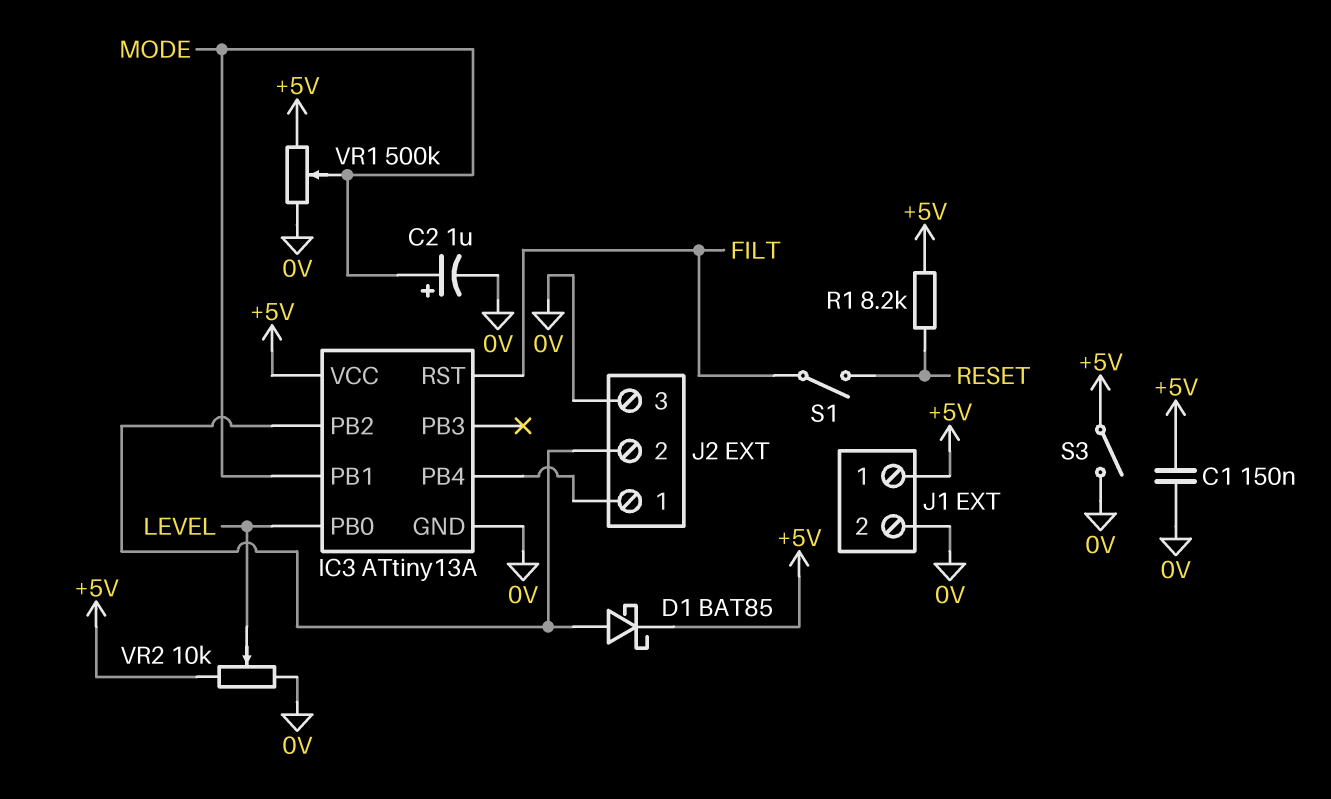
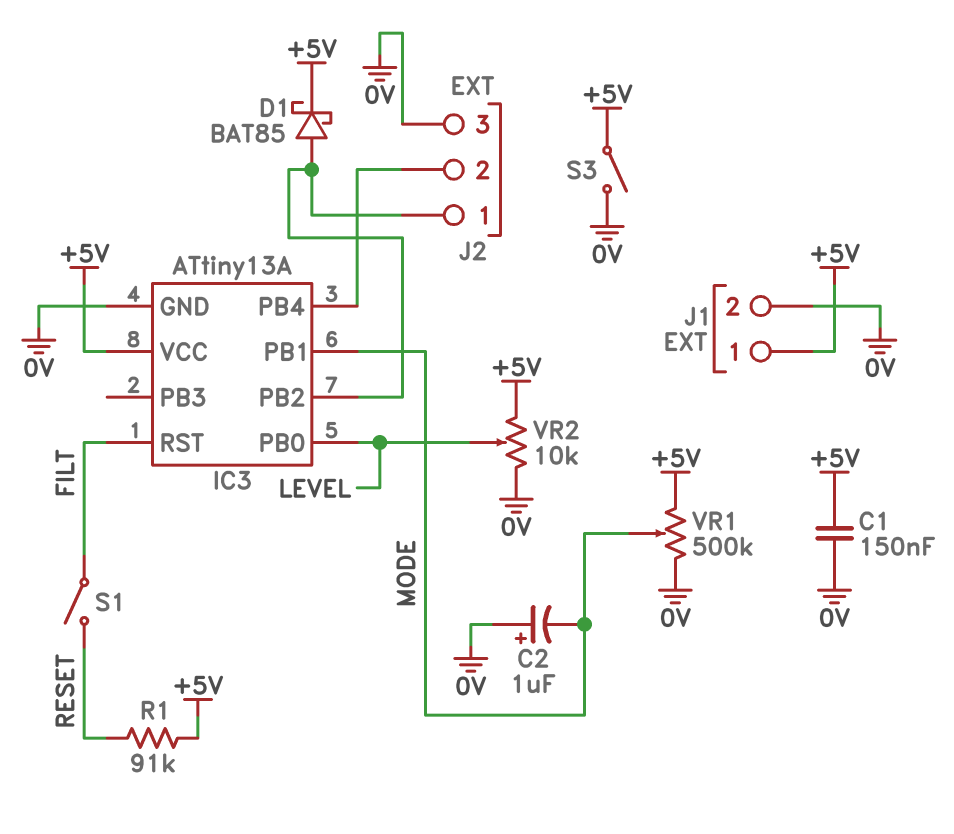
C2: 1uF (plus MODE, minus 0V) -> 1uF (plus 0V, minus MODE)
J2 pin 1: IC3/PB4 -> IC3/PB2
J2 pin 2: IC3/PB2 -> IC3/PB4
R1: 8.2k (+5V, RESET) -> 91k (+5V, RESET)

